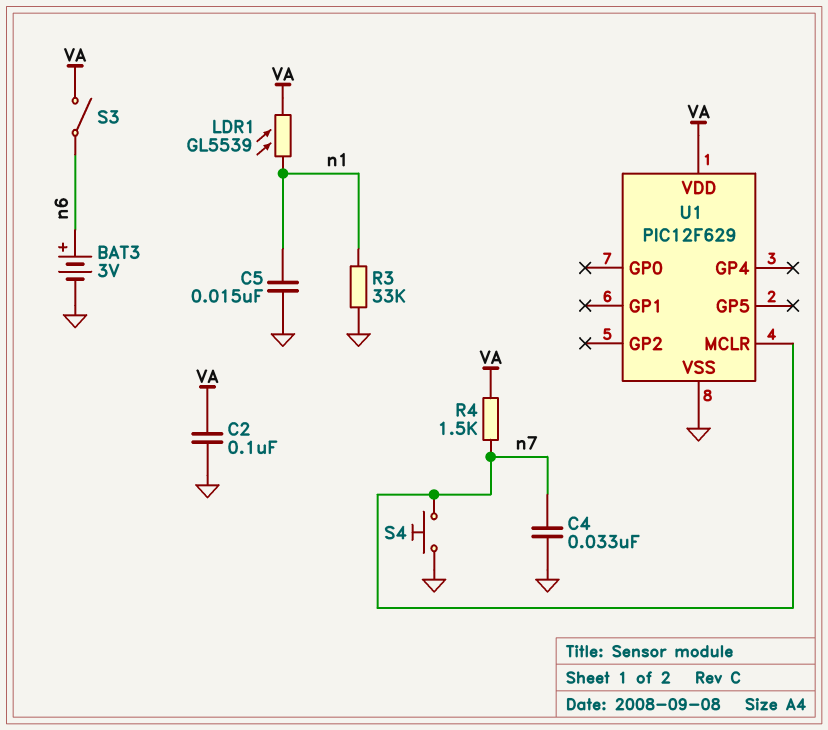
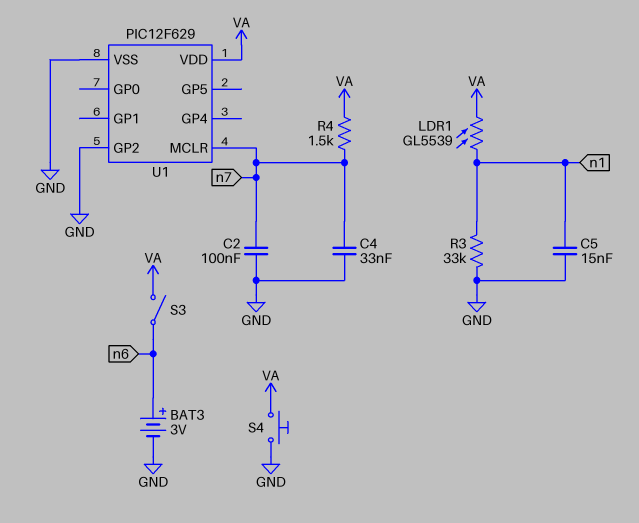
C2: 100nF (GND, VA) -> 100nF (GND, n7)
S4: button (GND, n7) -> button (GND, VA)
U1 pin GP2: none -> GND

